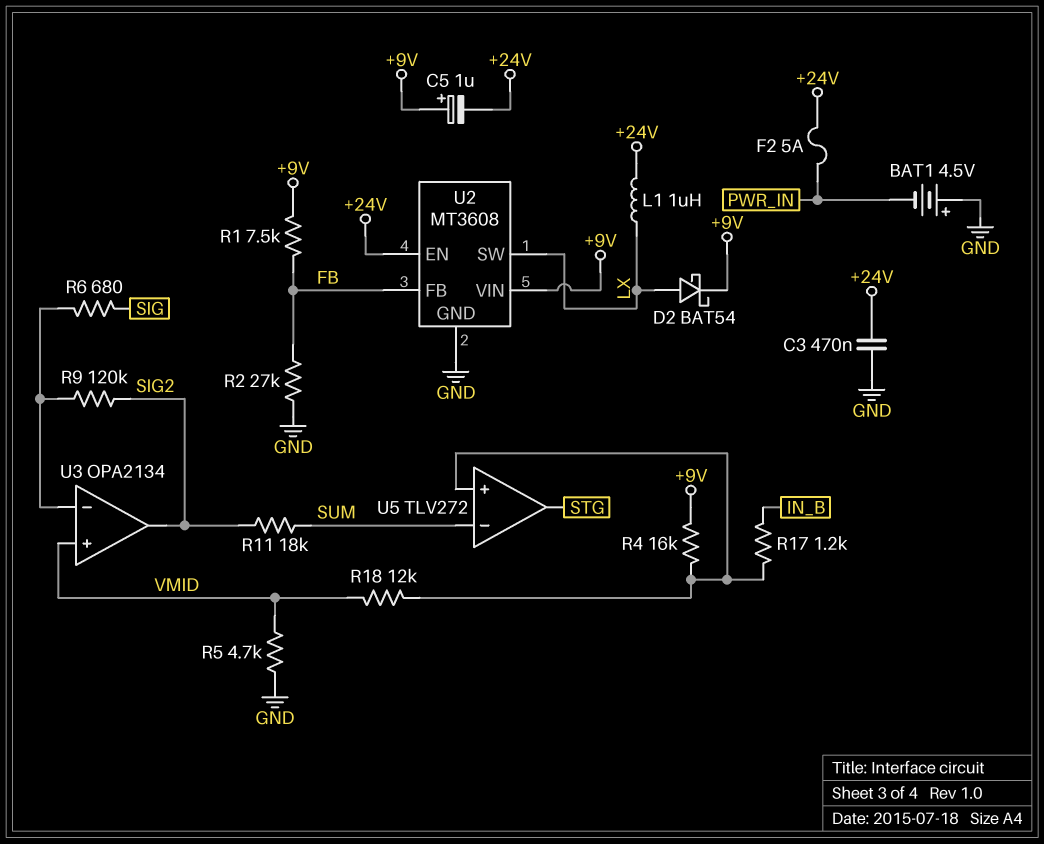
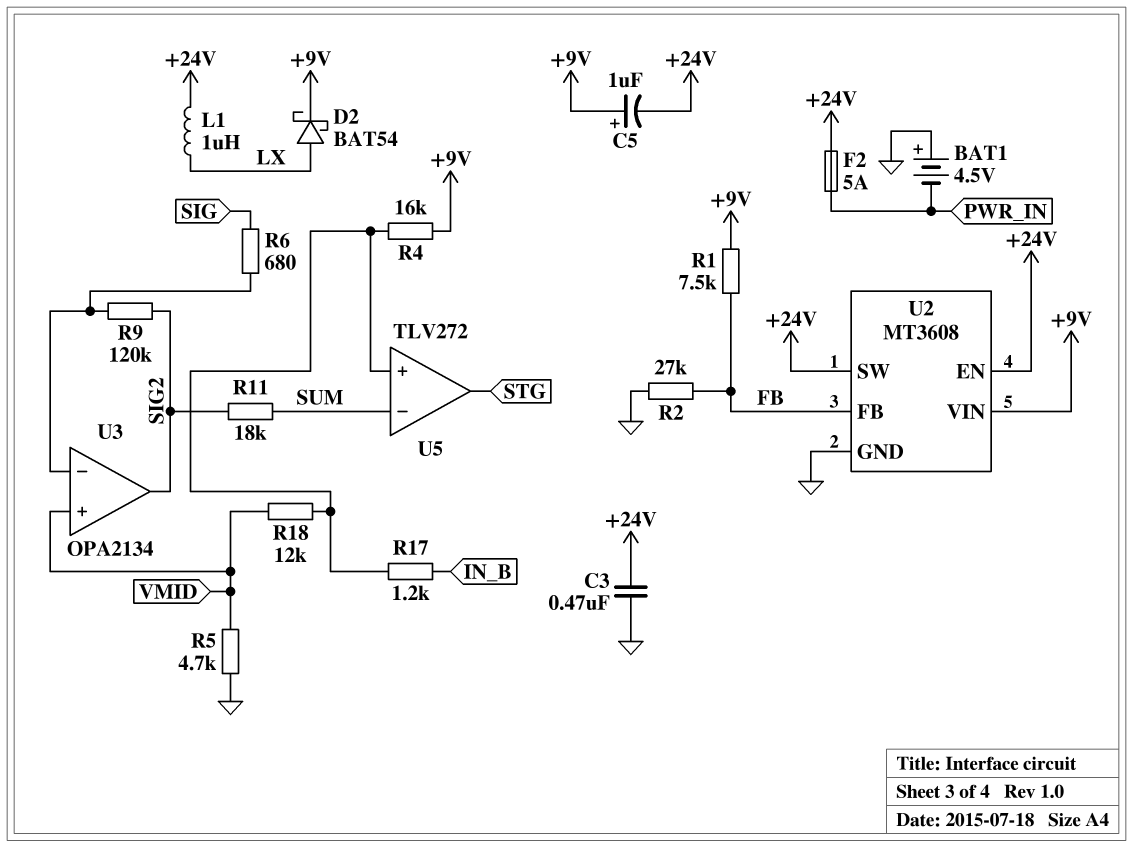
U2 pin SW: LX -> +24V

